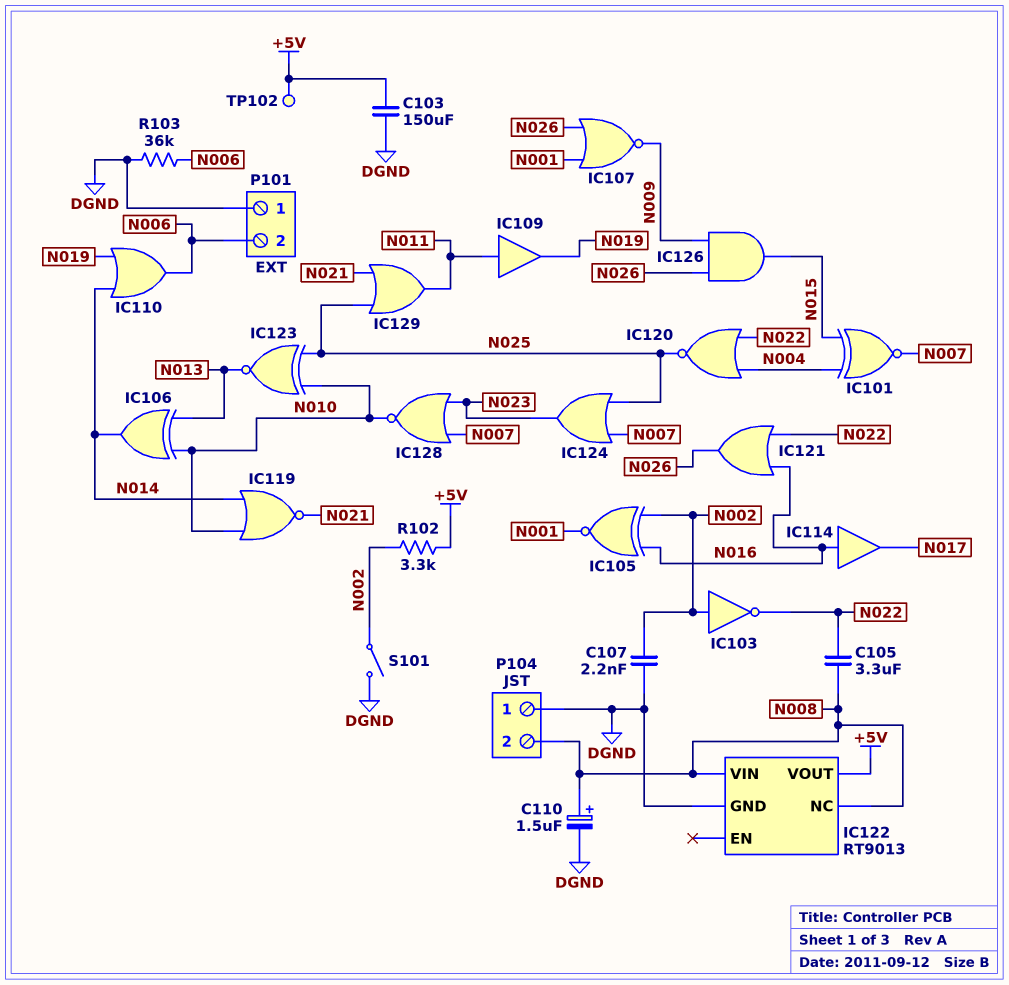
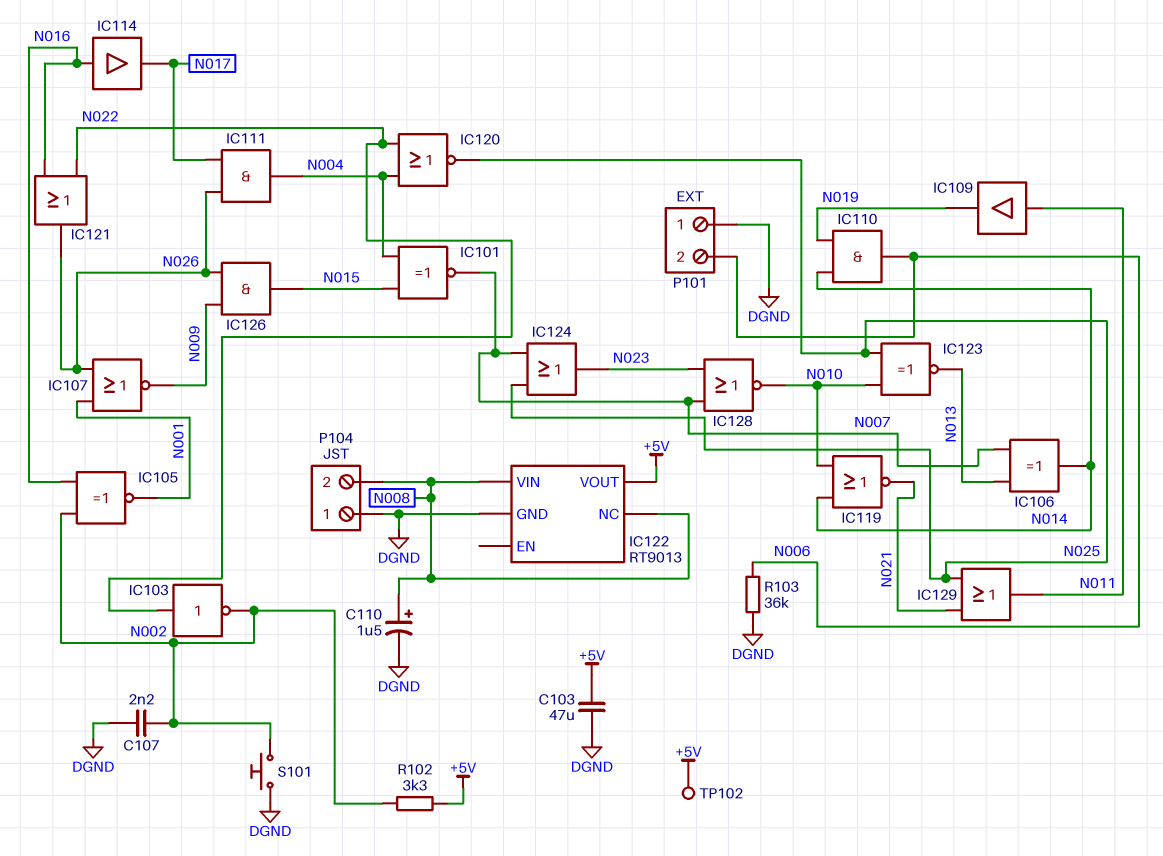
C103: 150uF (+5V, DGND) -> 47uF (+5V, DGND)
C105: 3.3uF (N008, N022) -> none
IC103: NOT (in N002, out N022) -> NOT (in N022, out N002)
IC106: XOR (in N010, in N013, out N014) -> XOR (in N007, in N013, out N014)
IC110: OR (in N014, in N019, out N006) -> AND (in N014, in N019, out N006)
IC111: none -> AND (in N017, in N026, out N004)
S101: switch (DGND, N002) -> button (DGND, N002)

